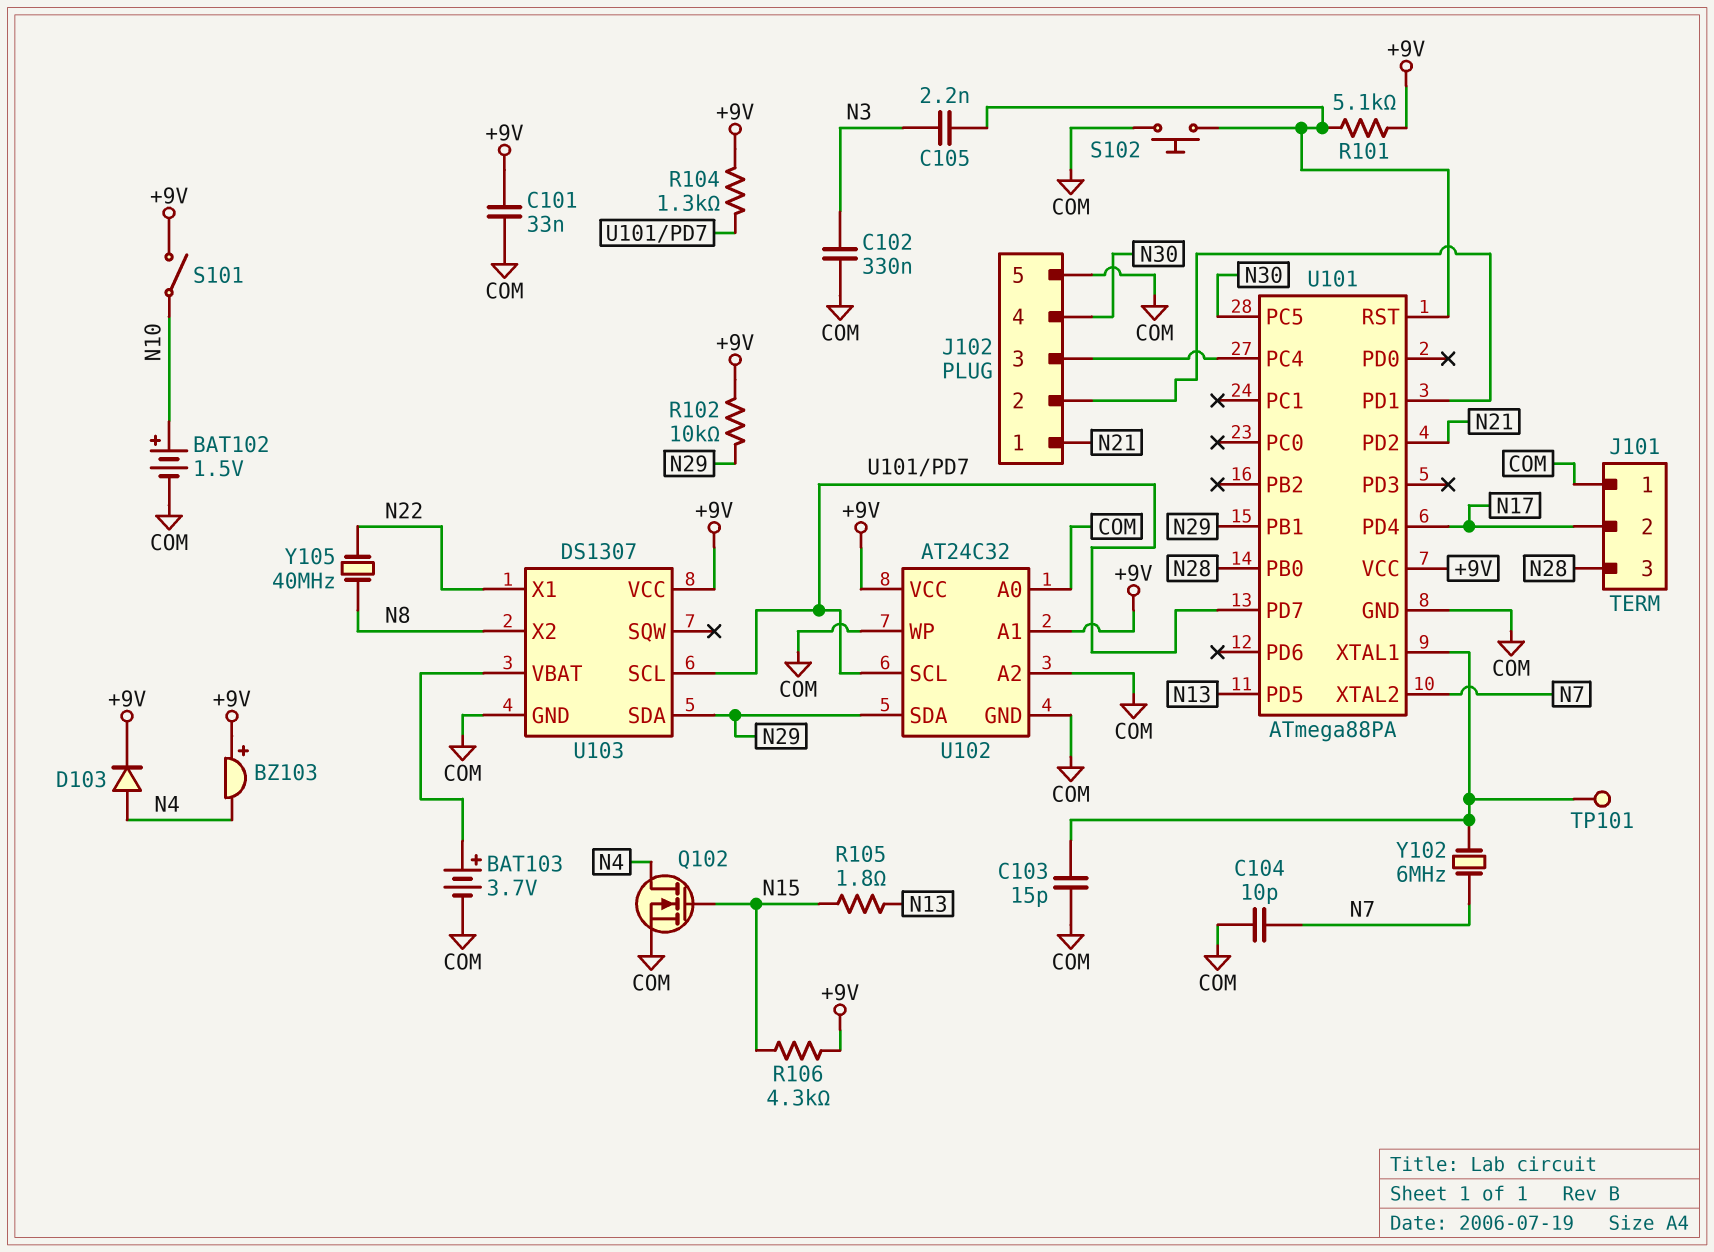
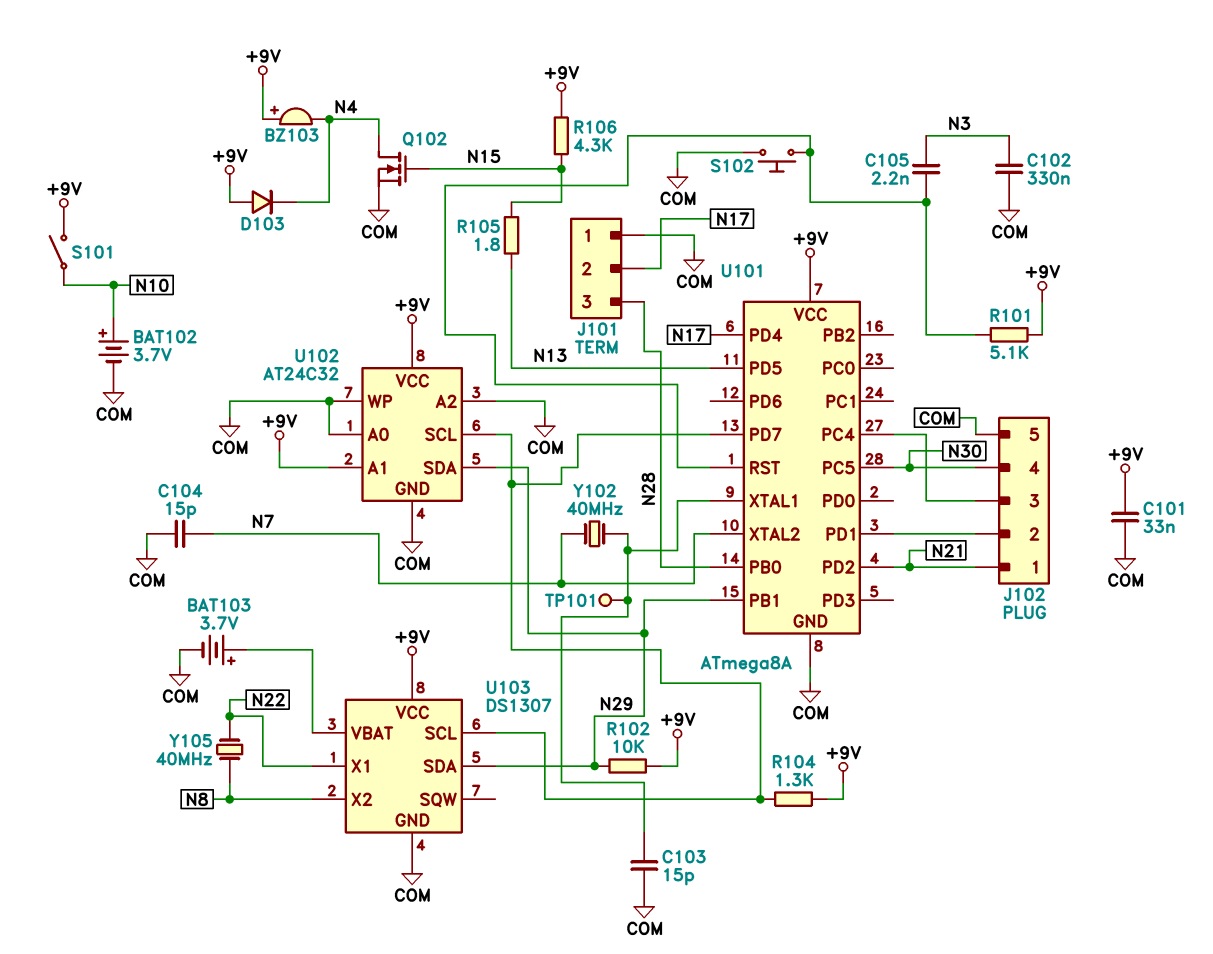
BAT102: 1.5V (plus N10, minus COM) -> 3.7V (plus N10, minus COM)
C104: 10pF (COM, N7) -> 15pF (COM, N7)
D103: diode (A N4, K +9V) -> diode (A +9V, K N4)
U101: ATmega88PA -> ATmega8A
Y102: 6MHz (N7, U101/XTAL1) -> 40MHz (N7, U101/XTAL1)

